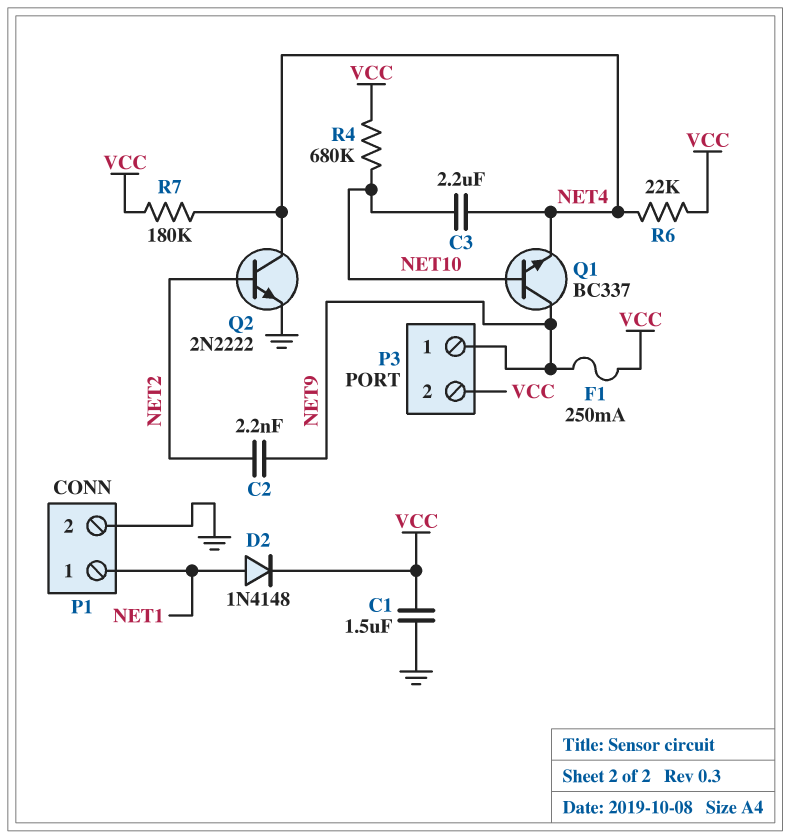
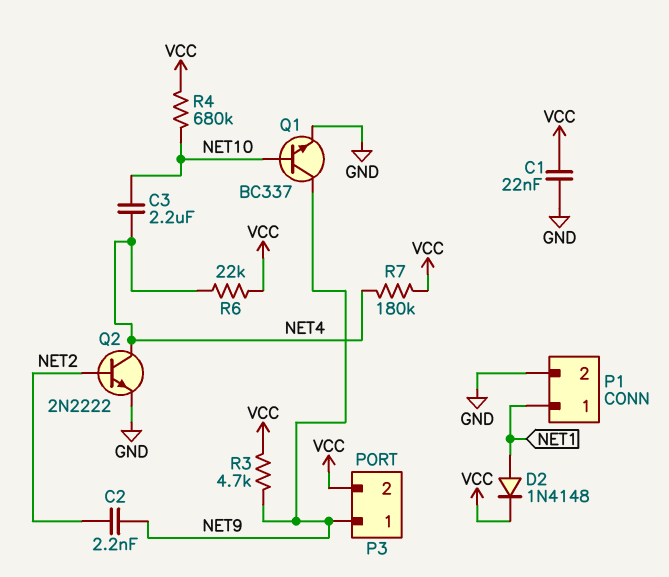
C1: 1.5uF (GND, VCC) -> 22nF (GND, VCC)
F1: 250mA (NET9, VCC) -> none
Q1: NPN BC337 (B NET10, C NET9, E NET4) -> NPN BC337 (B NET10, C NET9, E GND)
R3: none -> 4.7k (NET9, VCC)

